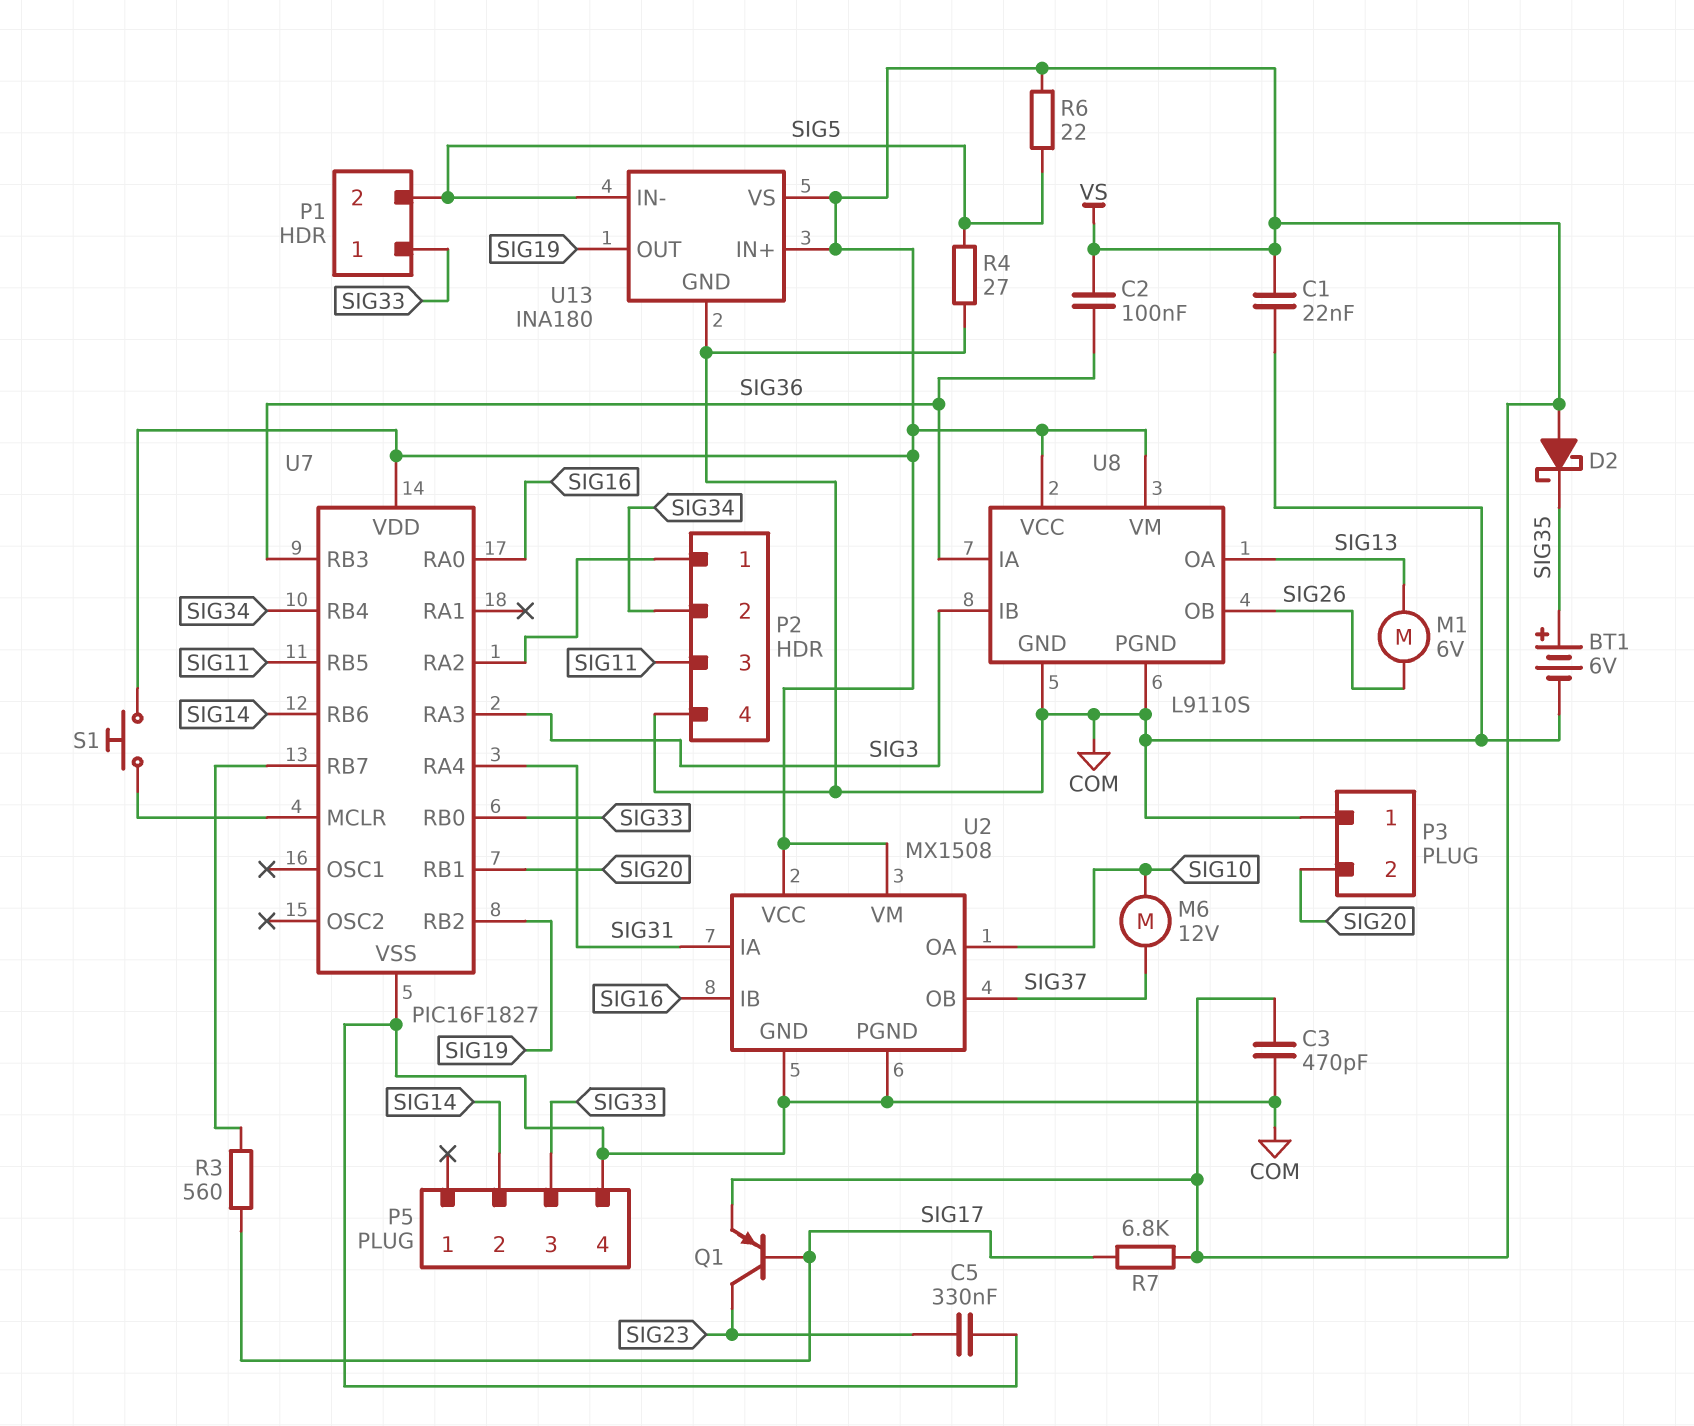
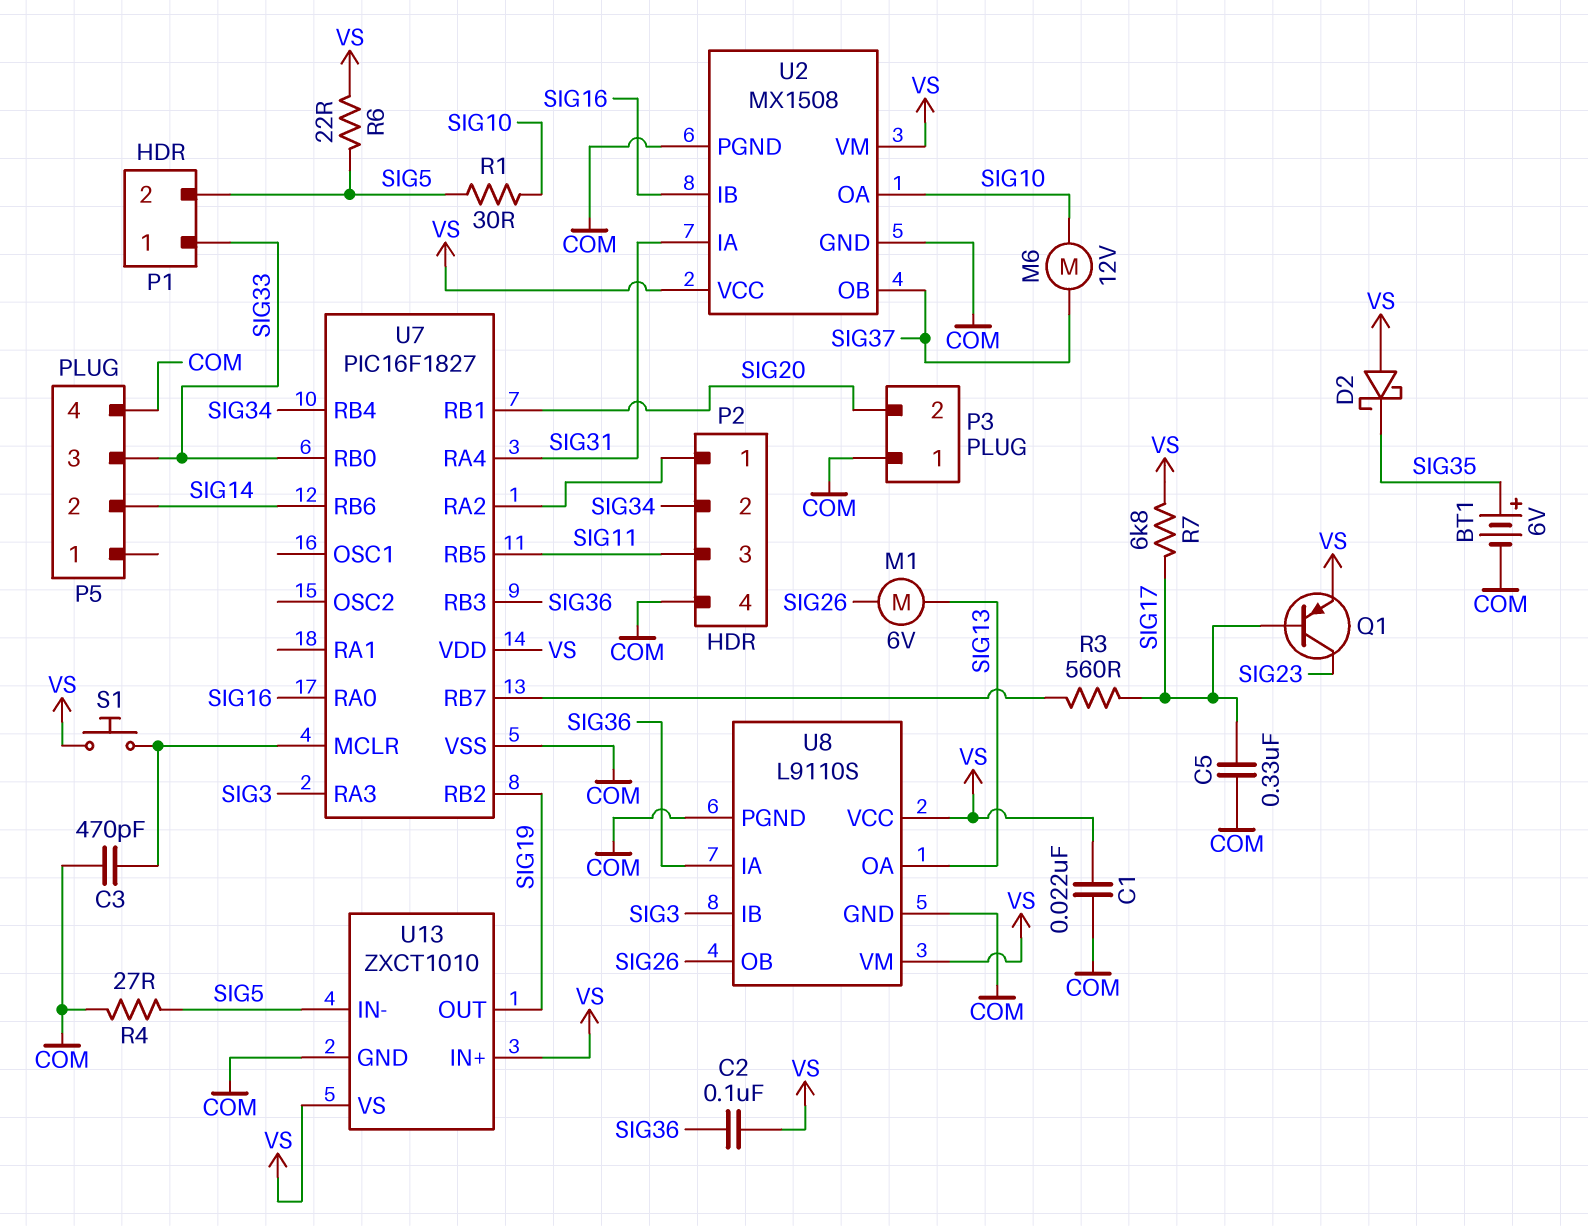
C3: 470pF (COM, VS) -> 470pF (COM, U7/MCLR)
C5: 330nF (COM, SIG23) -> 330nF (COM, SIG17)
R1: none -> 30 (SIG5, SIG10)
U13: INA180 -> ZXCT1010

